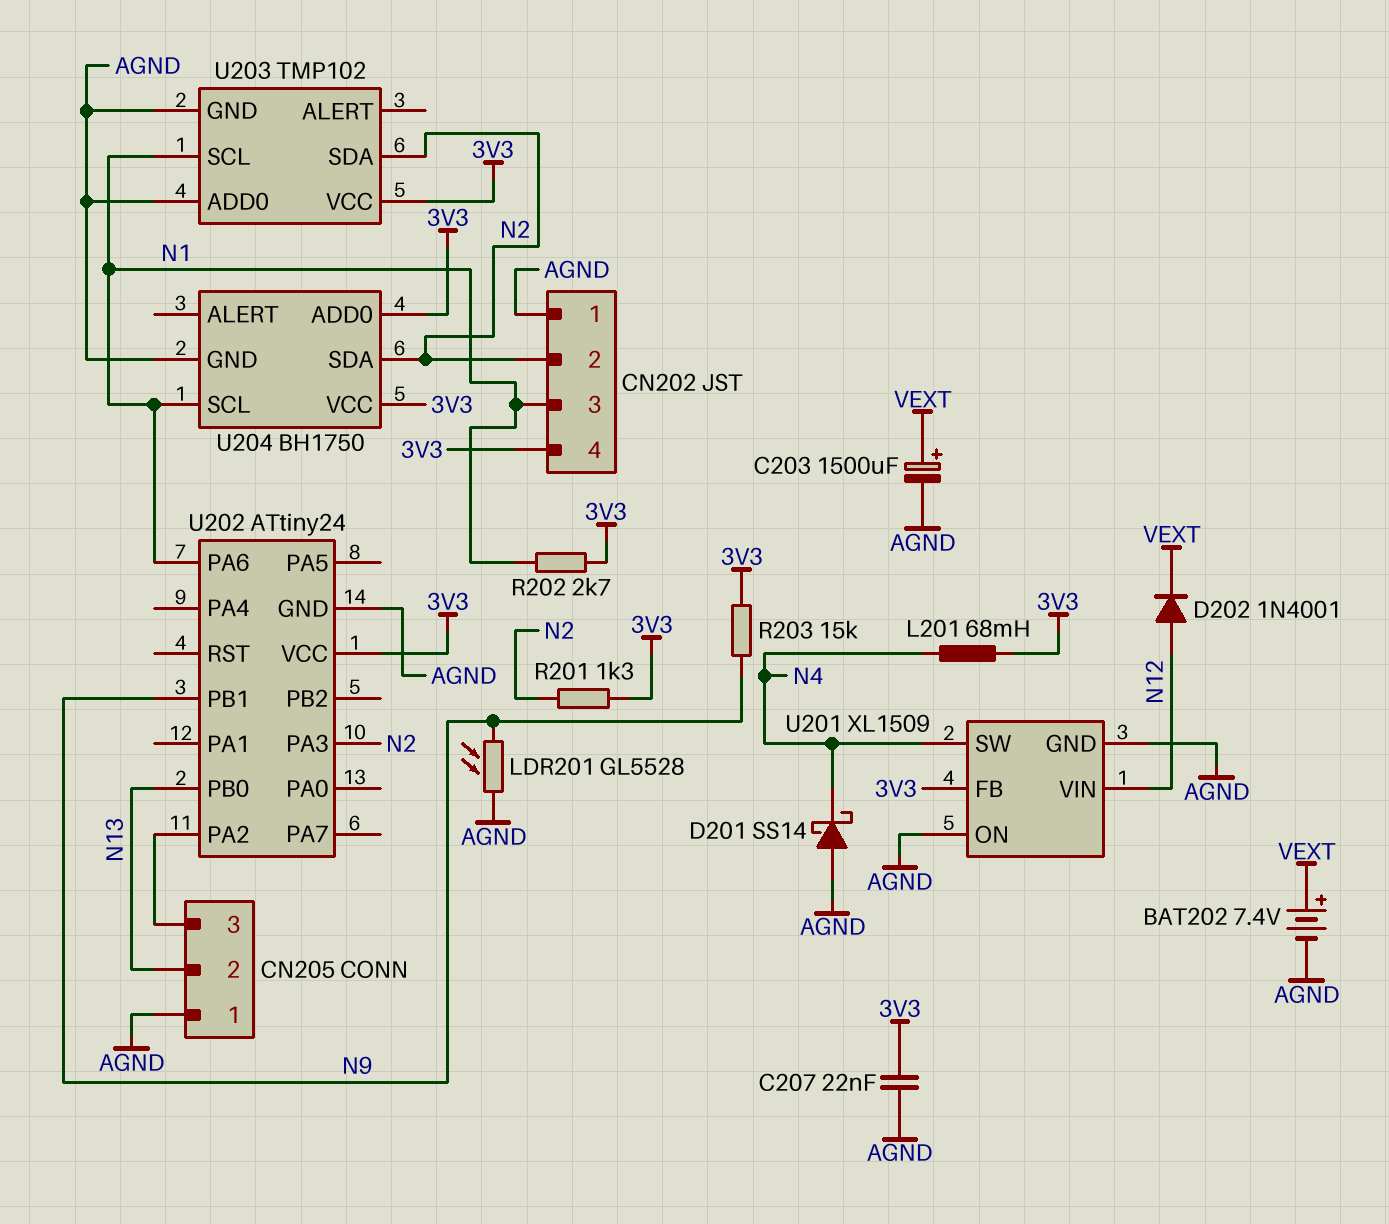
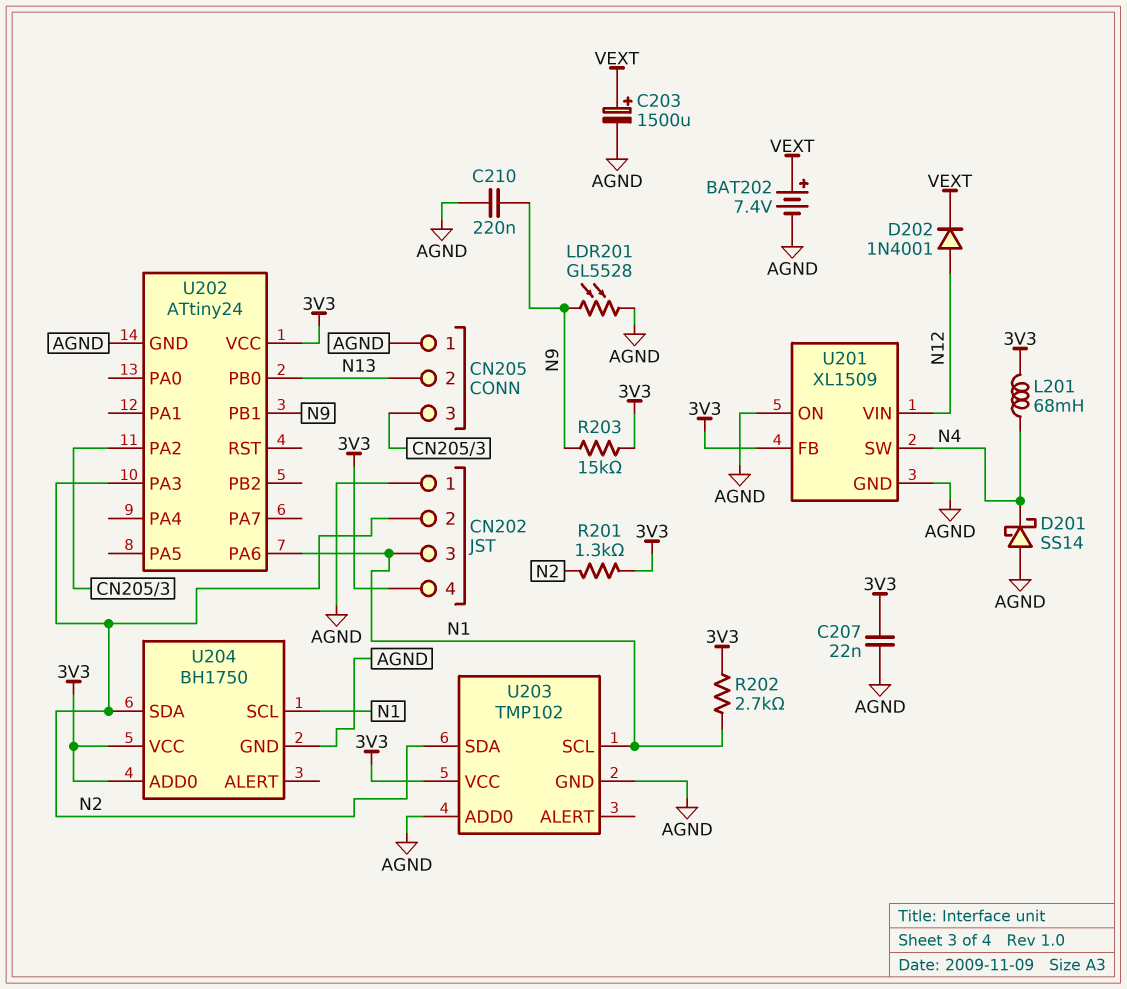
C210: none -> 220nF (AGND, N9)

